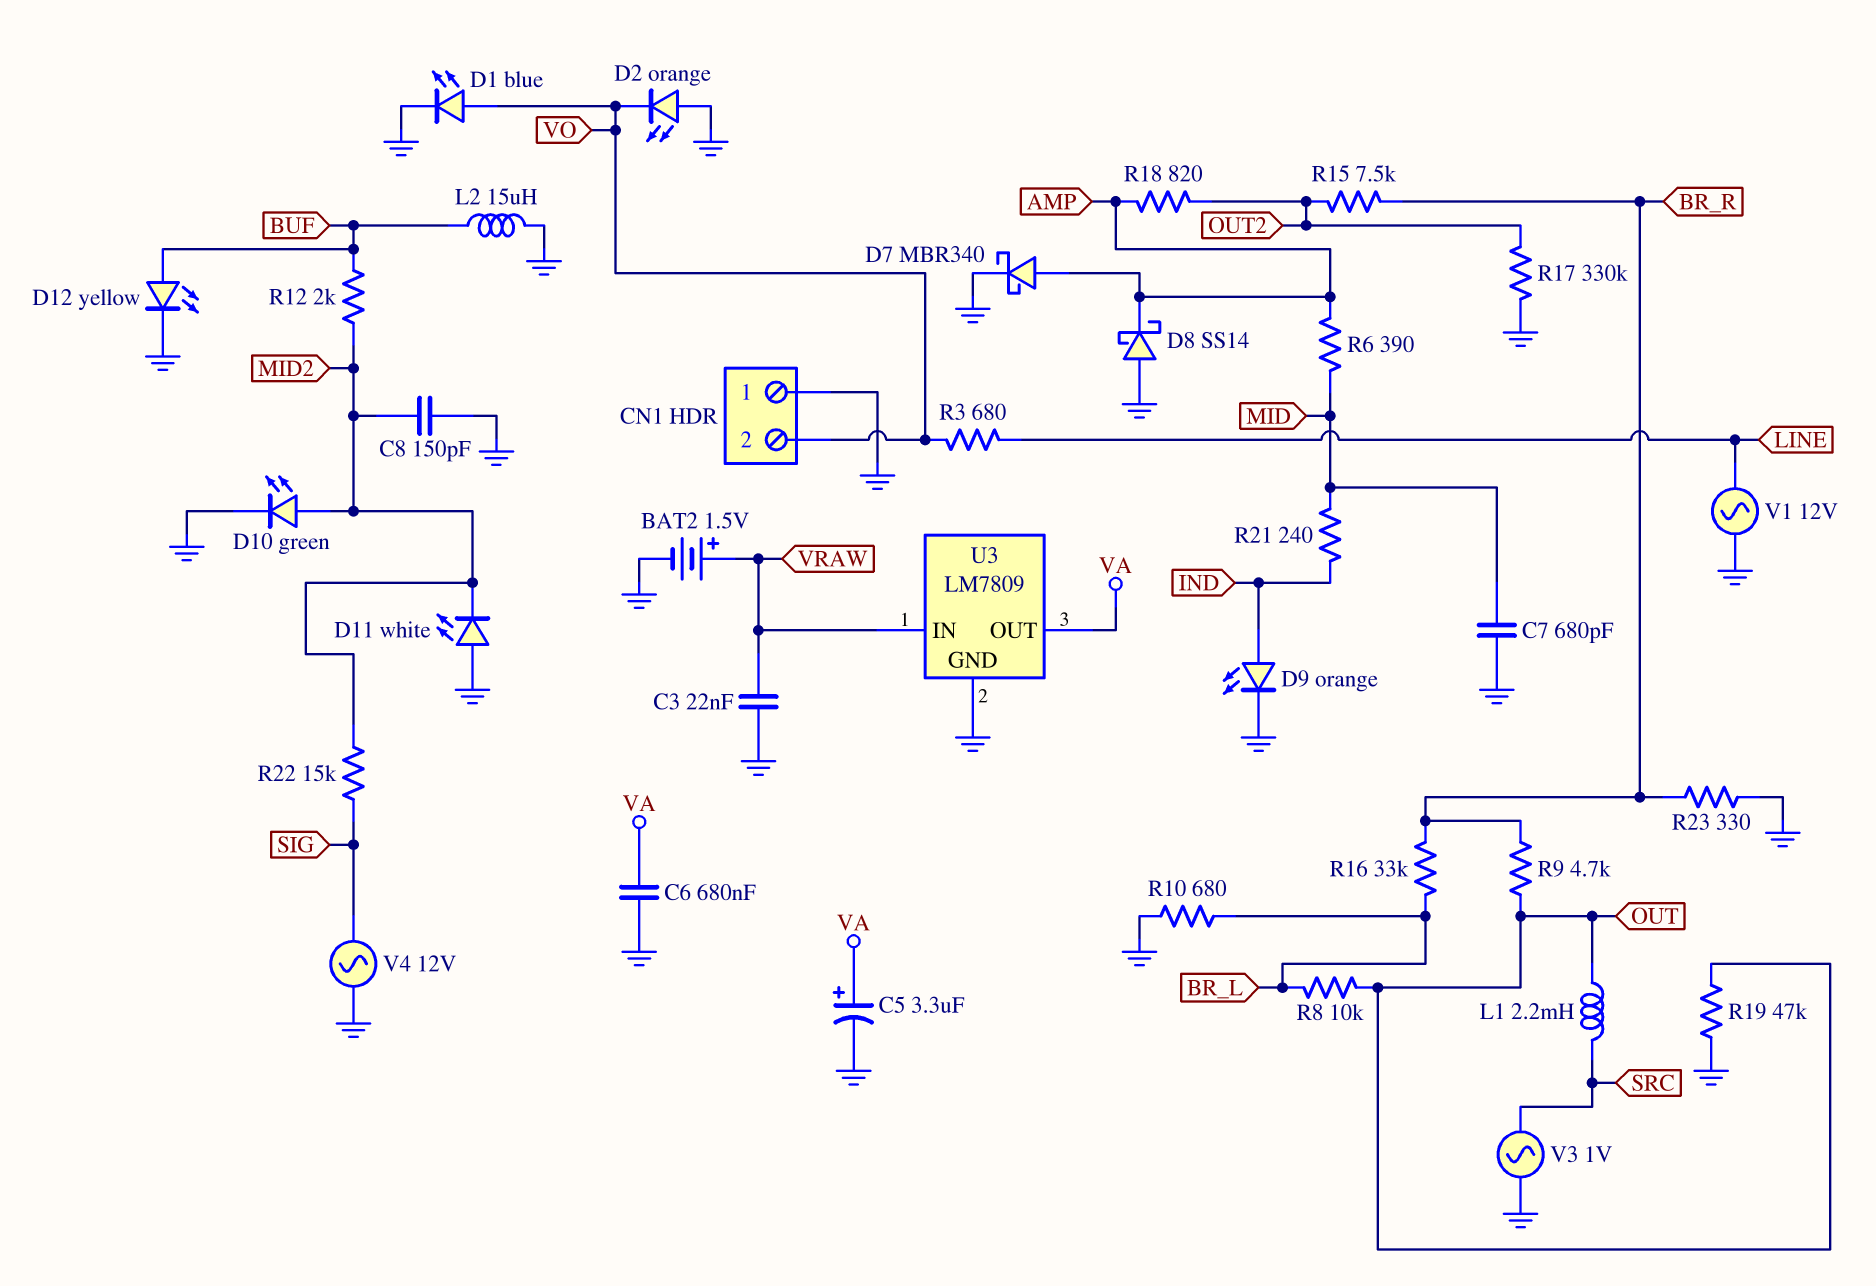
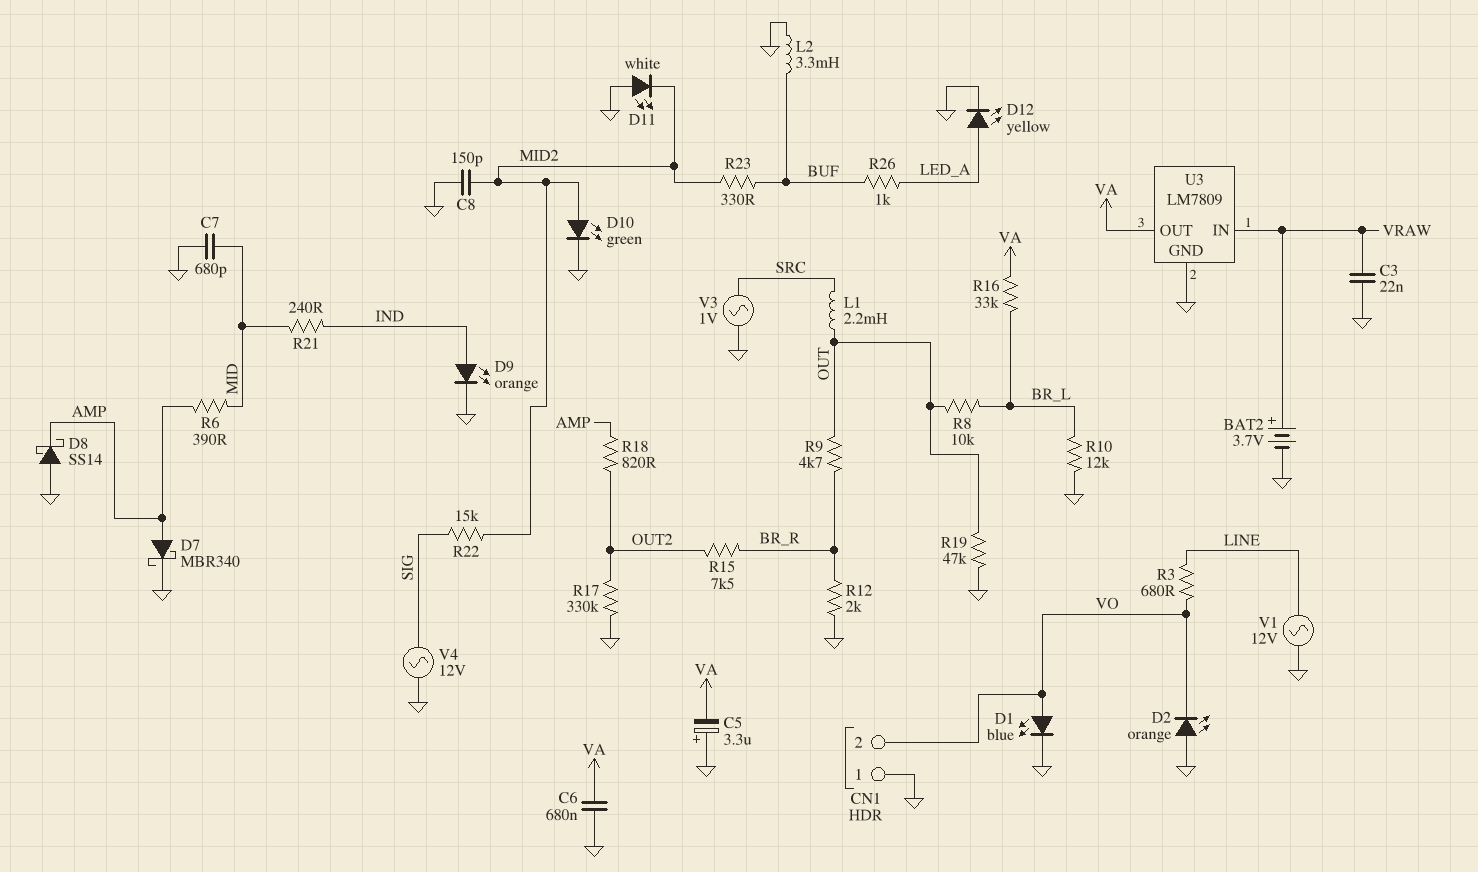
BAT2: 1.5V (plus VRAW, minus GND) -> 3.7V (plus VRAW, minus GND)
C5: 3.3uF (plus VA, minus GND) -> 3.3uF (plus GND, minus VA)
D12: LED yellow (A BUF, K GND) -> LED yellow (A LED_A, K GND)
L2: 15uH (BUF, GND) -> 3.3mH (BUF, GND)
R10: 680 (BR_L, GND) -> 12k (BR_L, GND)
R12: 2k (BUF, MID2) -> 2k (BR_R, GND)
R16: 33k (BR_L, BR_R) -> 33k (BR_L, VA)
R23: 330 (BR_R, GND) -> 330 (BUF, MID2)
R26: none -> 1k (BUF, LED_A)

